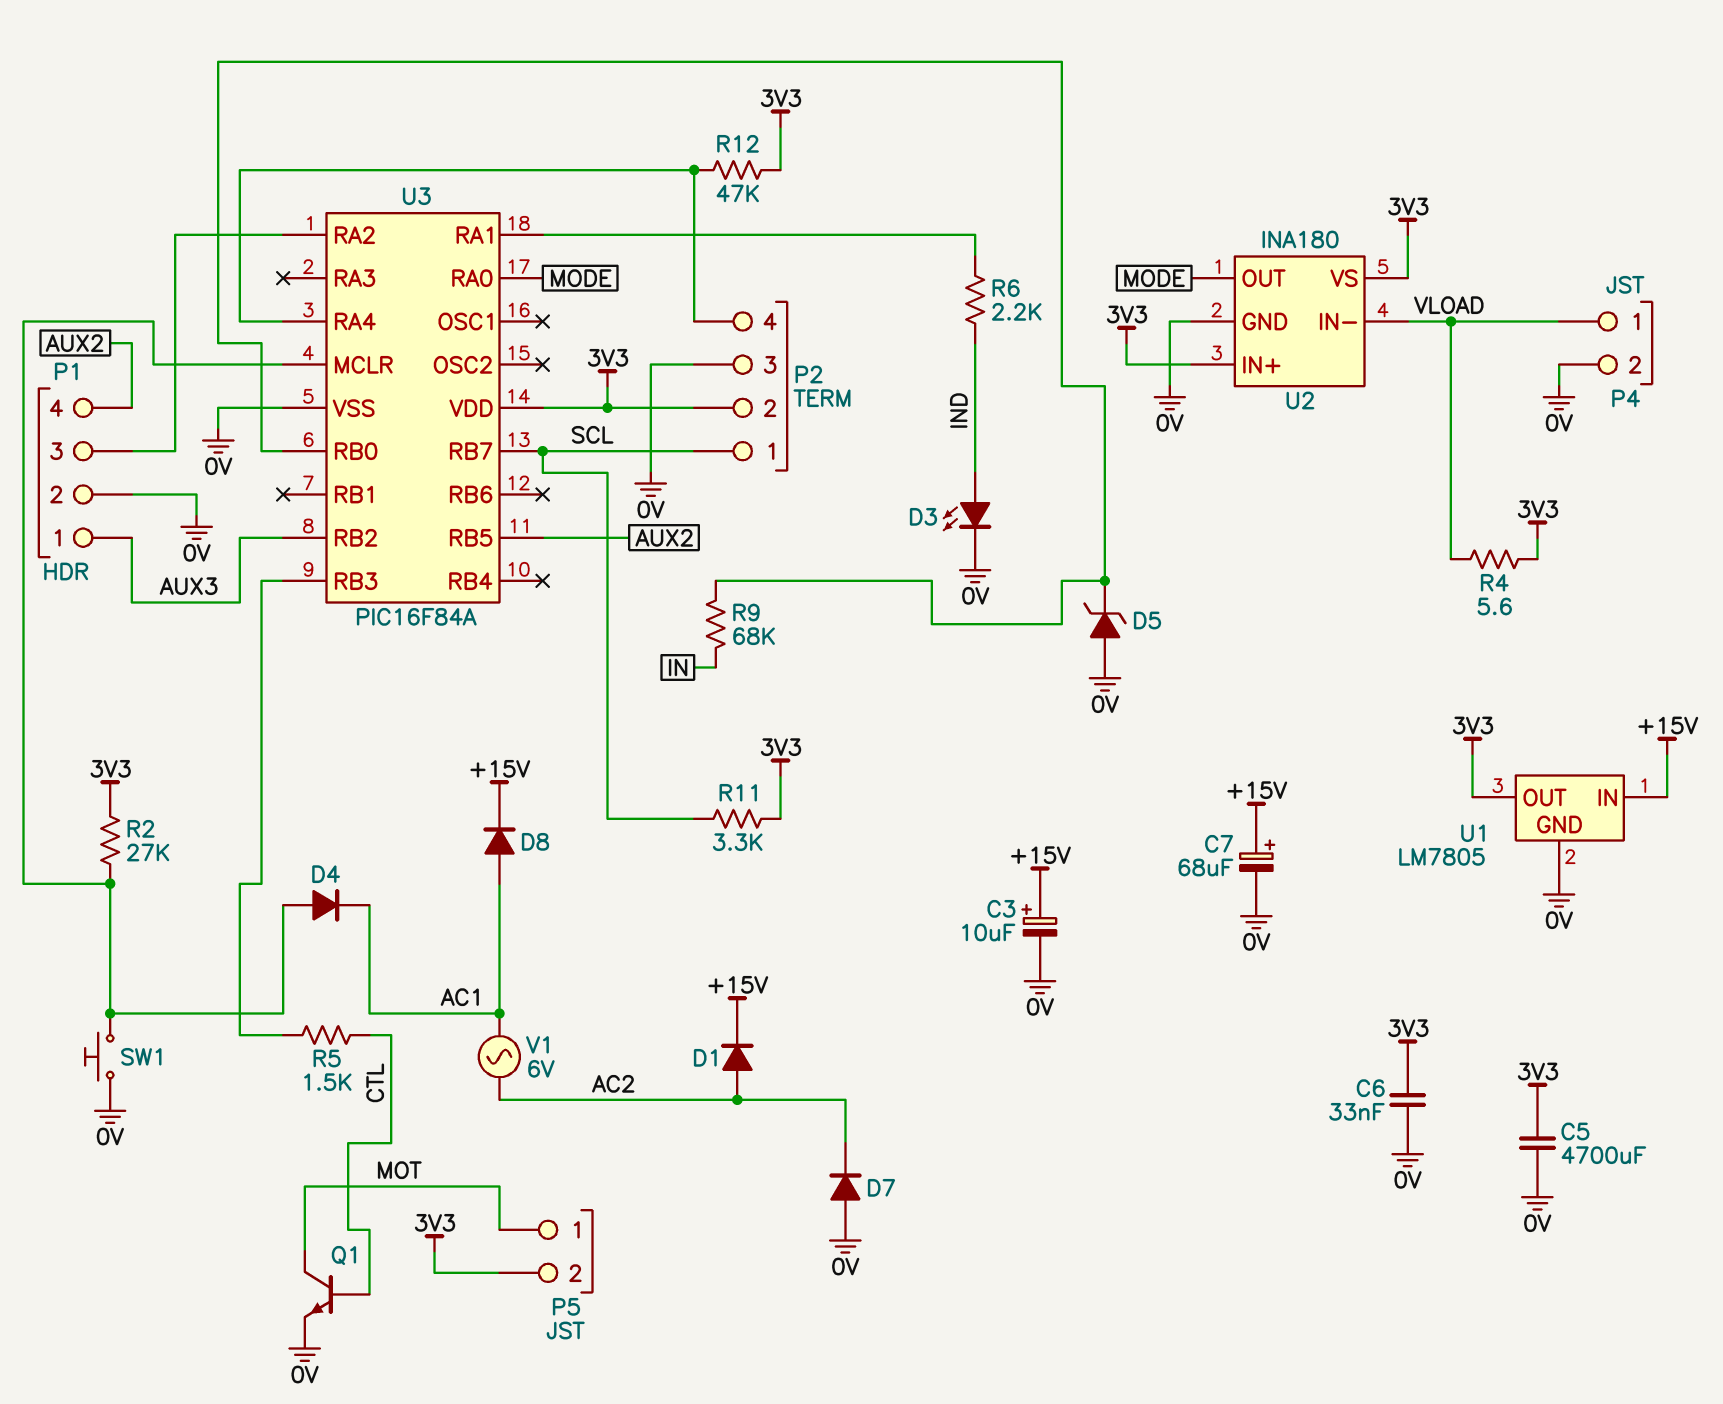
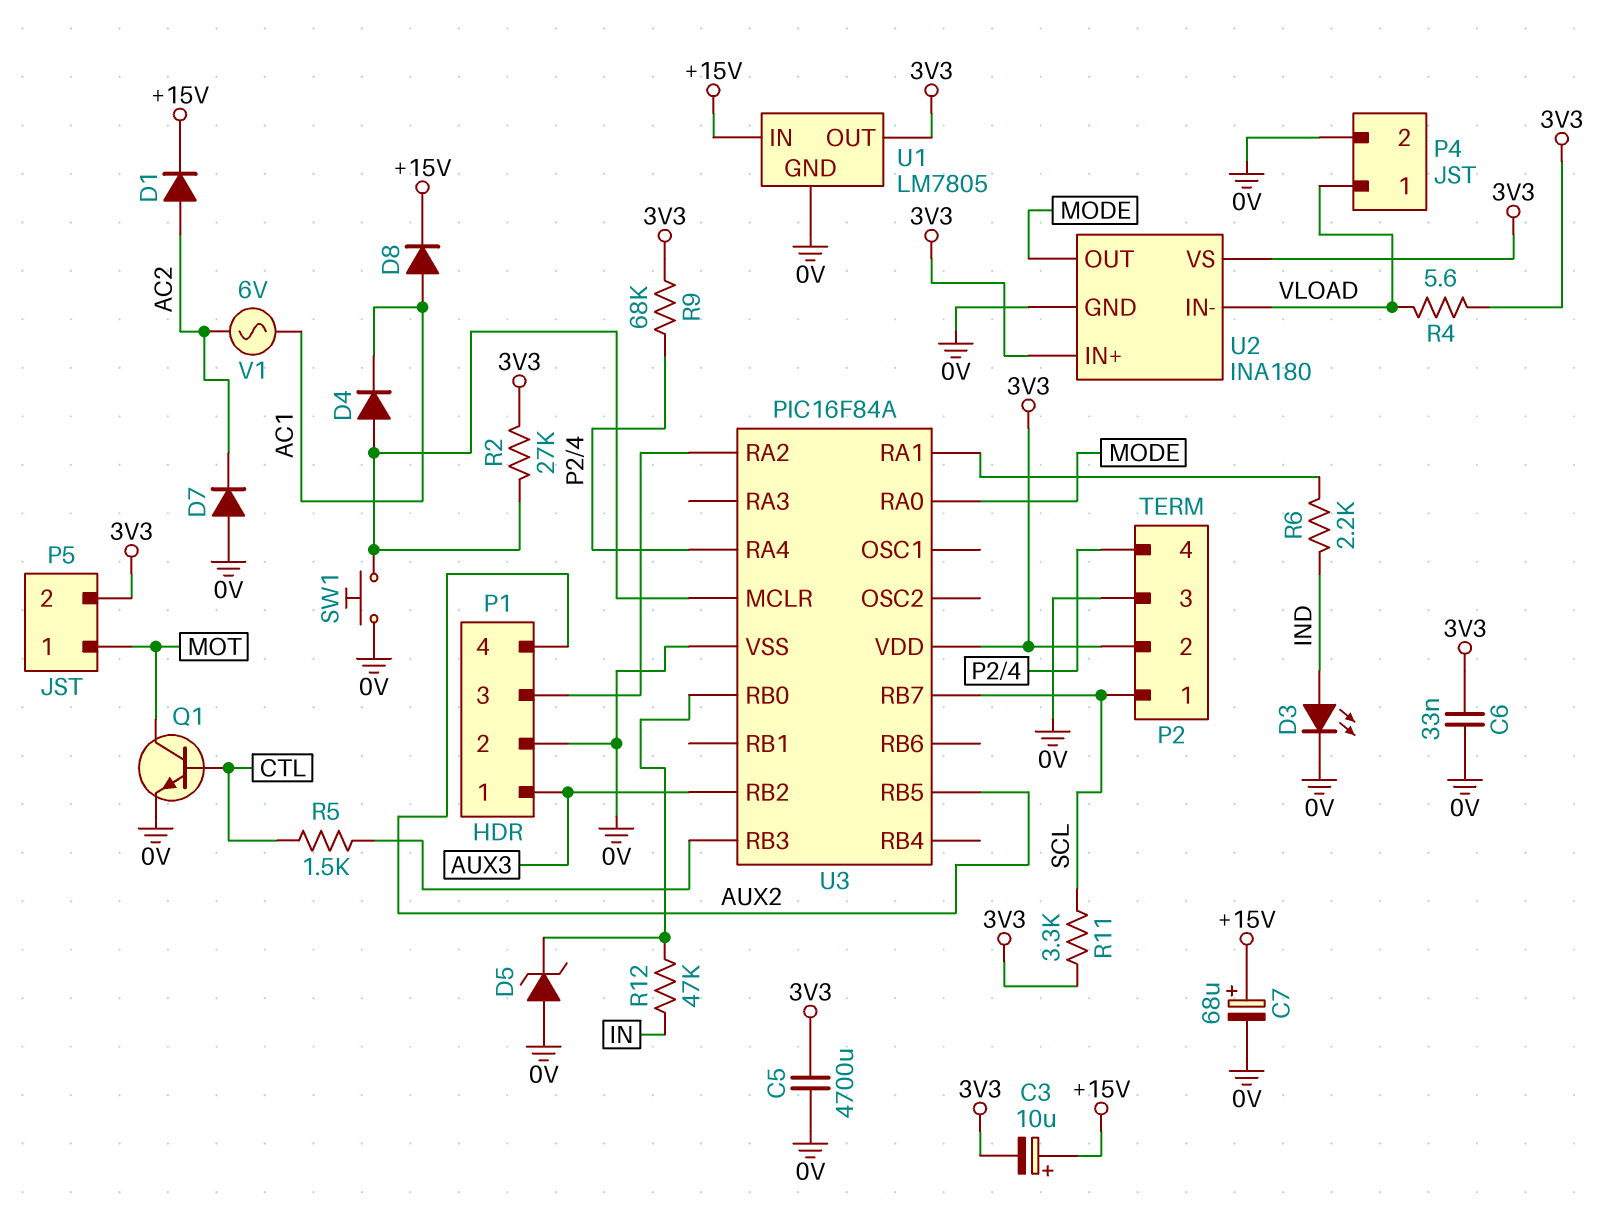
C3: 10uF (plus +15V, minus 0V) -> 10uF (plus +15V, minus 3V3)
R9: 68k (IN, U3/RB0) -> 68k (3V3, P2/4)
R12: 47k (3V3, P2/4) -> 47k (IN, U3/RB0)

